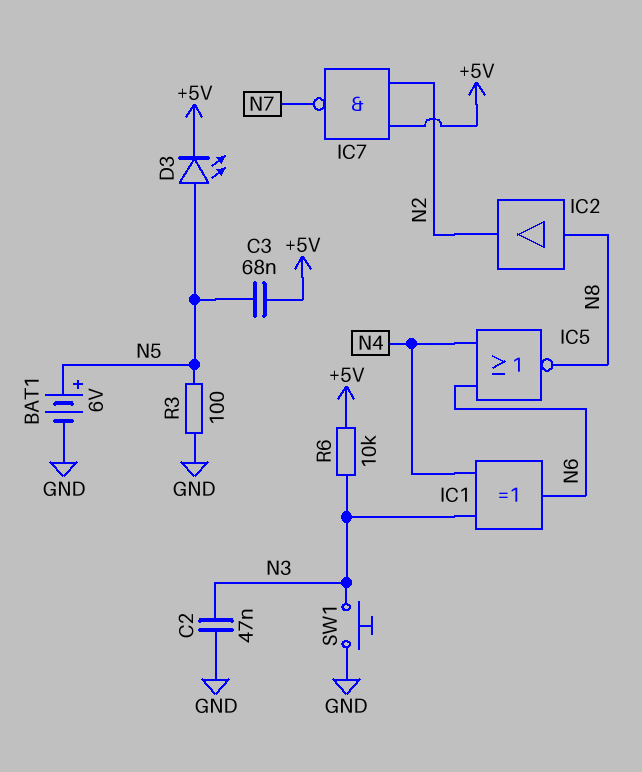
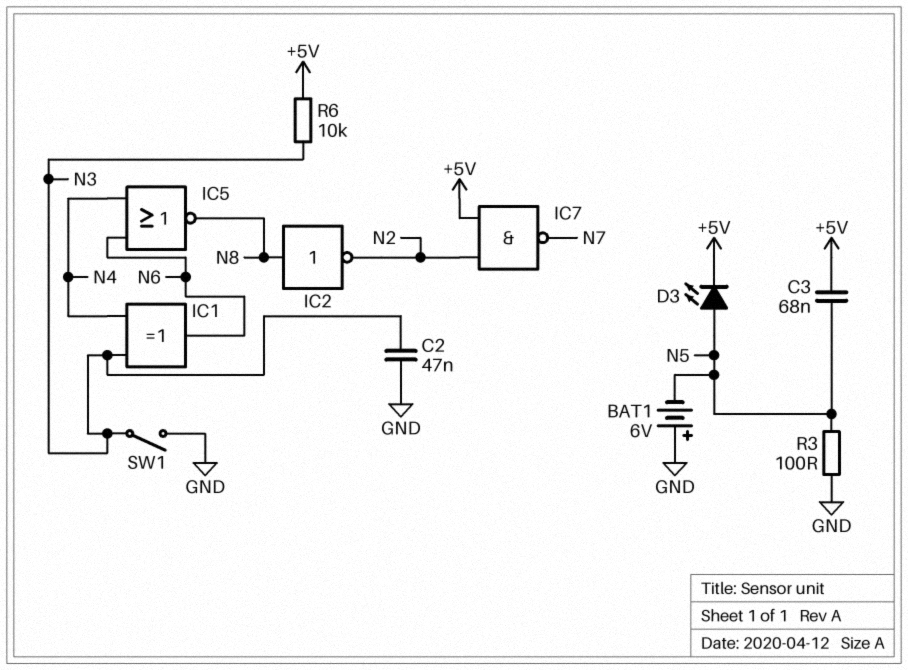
BAT1: 6V (plus N5, minus GND) -> 6V (plus GND, minus N5)
IC2: buffer (in N8, out N2) -> NOT (in N8, out N2)
SW1: button (GND, N3) -> switch (GND, N3)

